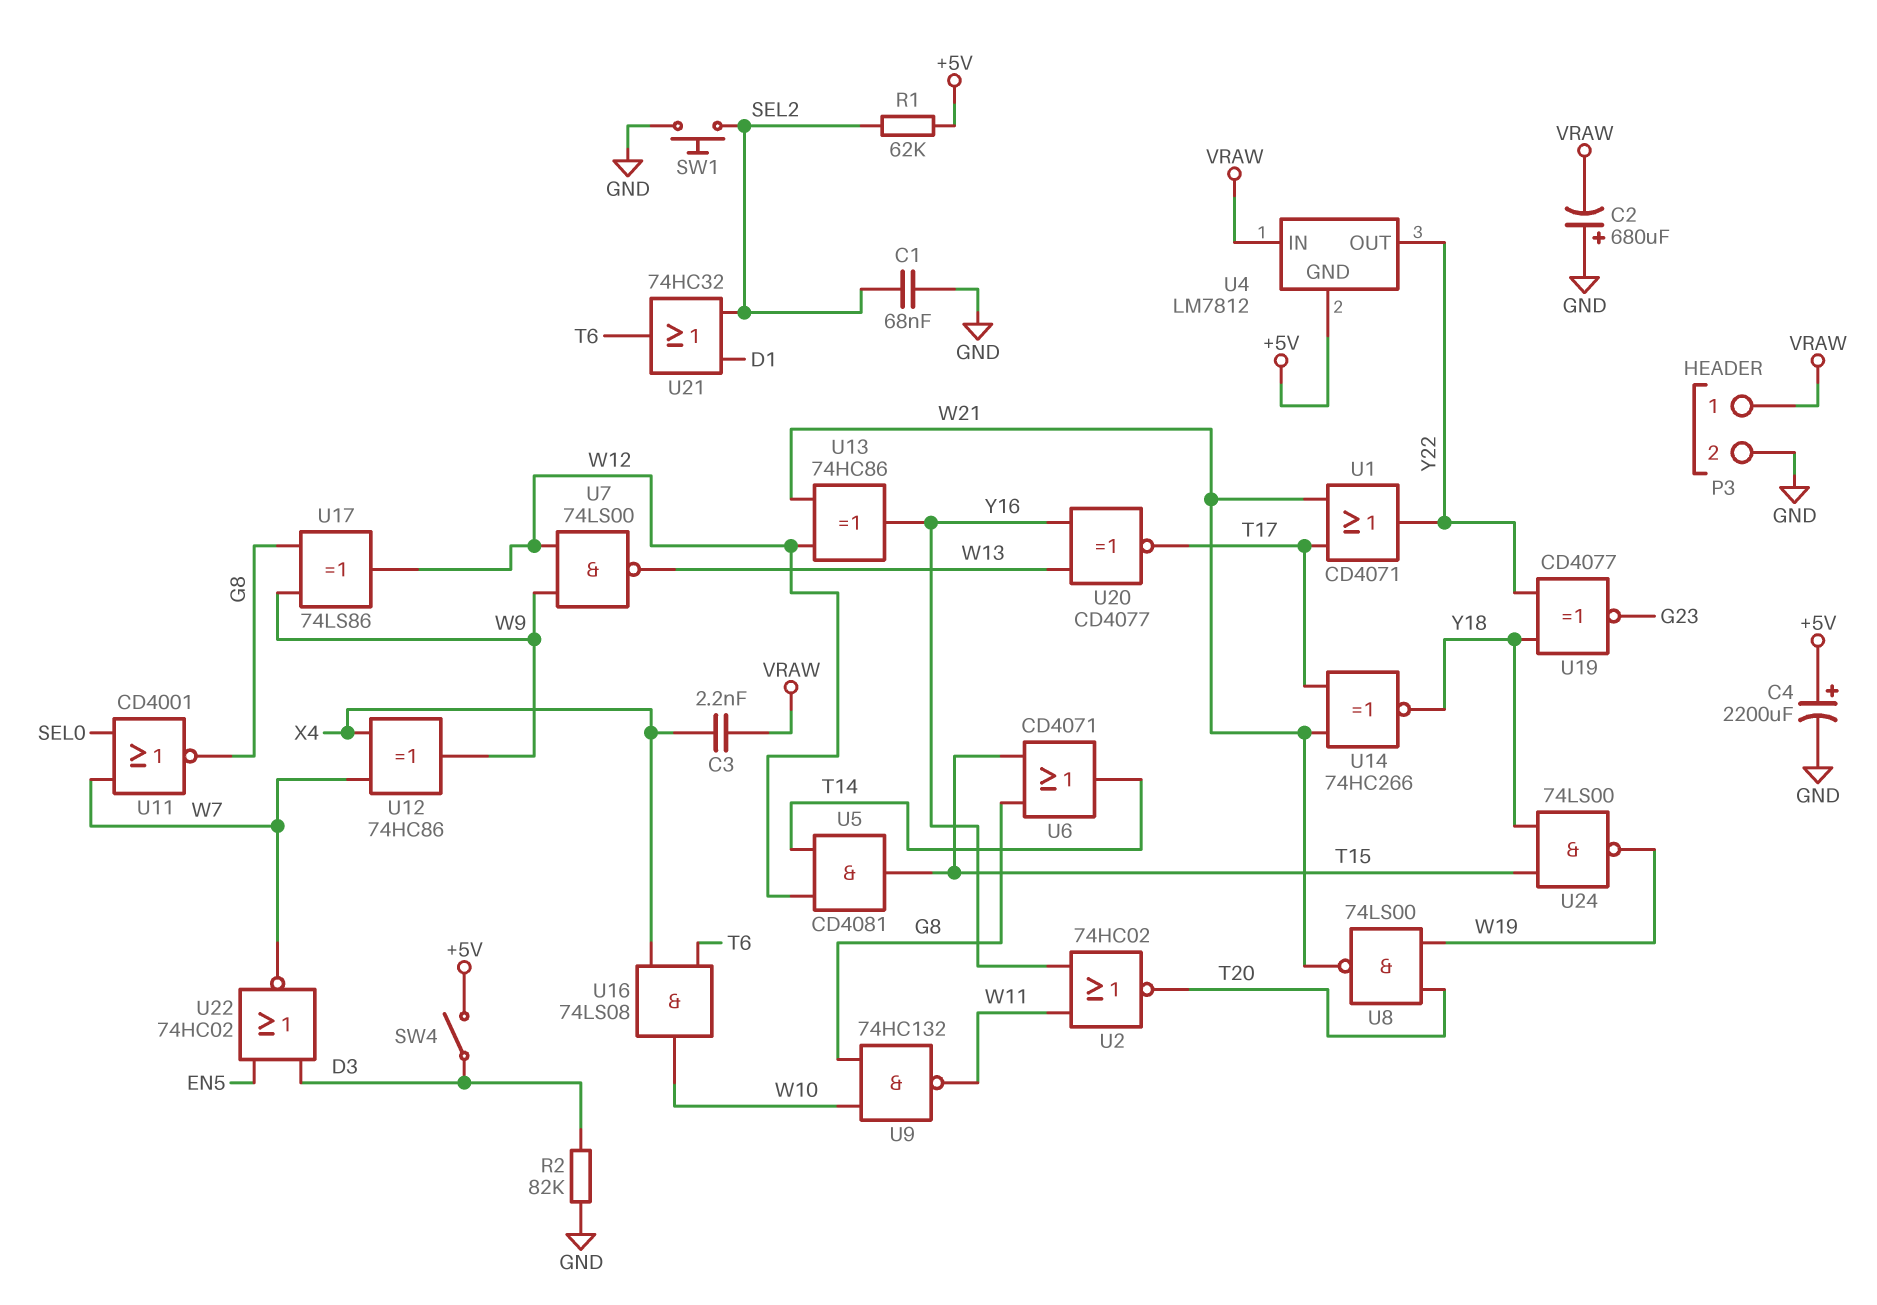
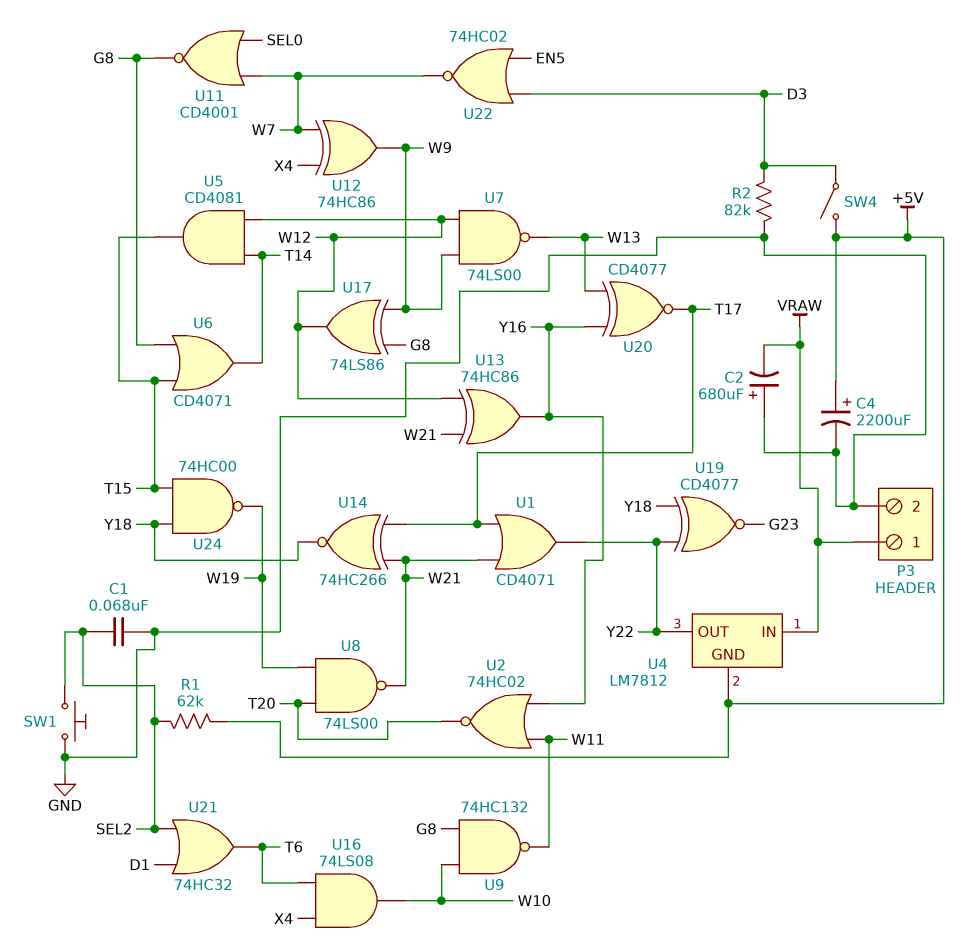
C3: 2.2nF (VRAW, X4) -> none
U24: NAND 74LS00 (in T15, in Y18, out W19) -> NAND 74HC00 (in T15, in Y18, out W19)

